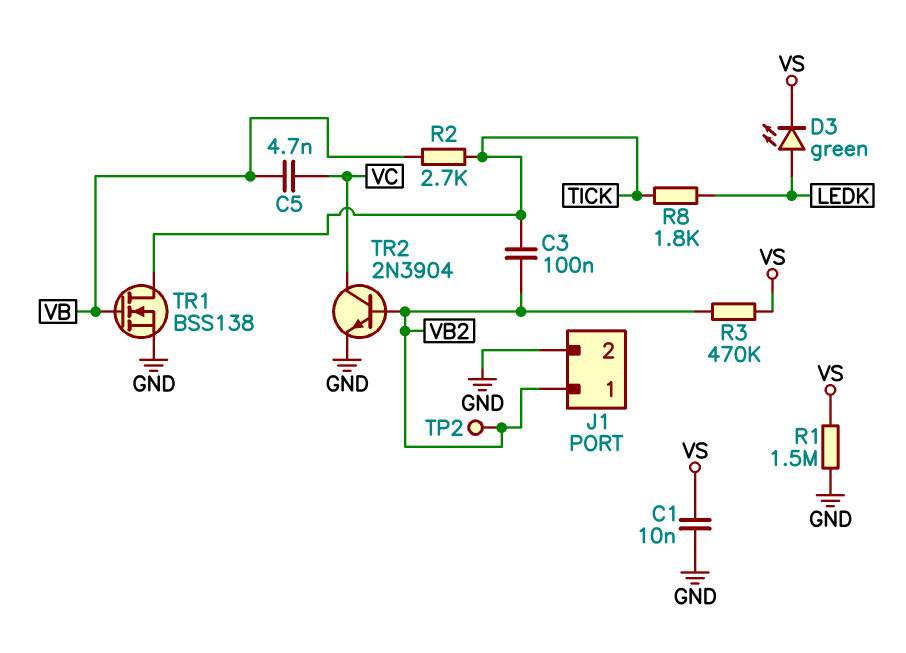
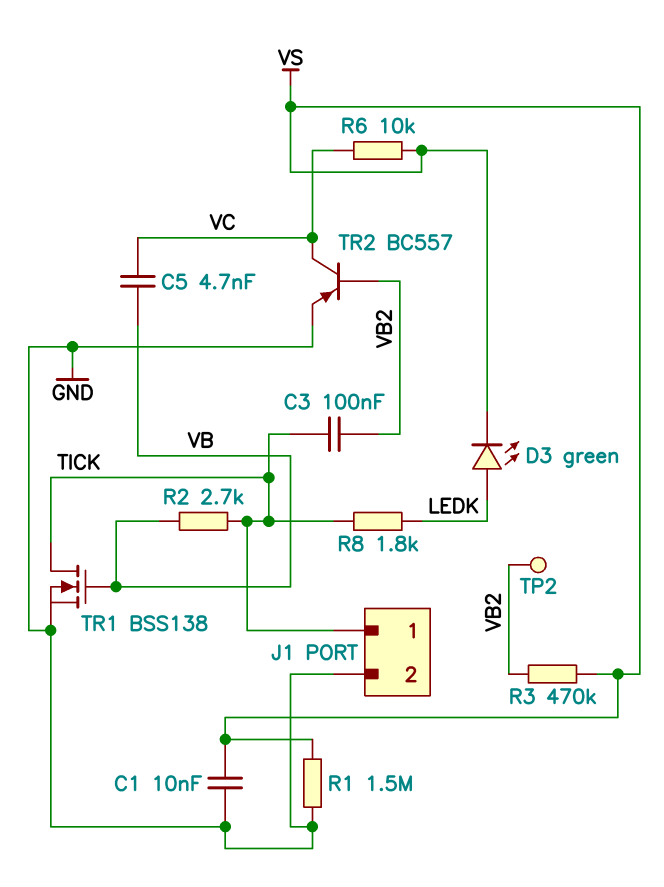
J1 pin 1: VB2 -> TICK
R6: none -> 10k (VC, VS)
TR2: NPN 2N3904 (B VB2, C VC, E GND) -> PNP BC557 (B VB2, C VC, E GND)

